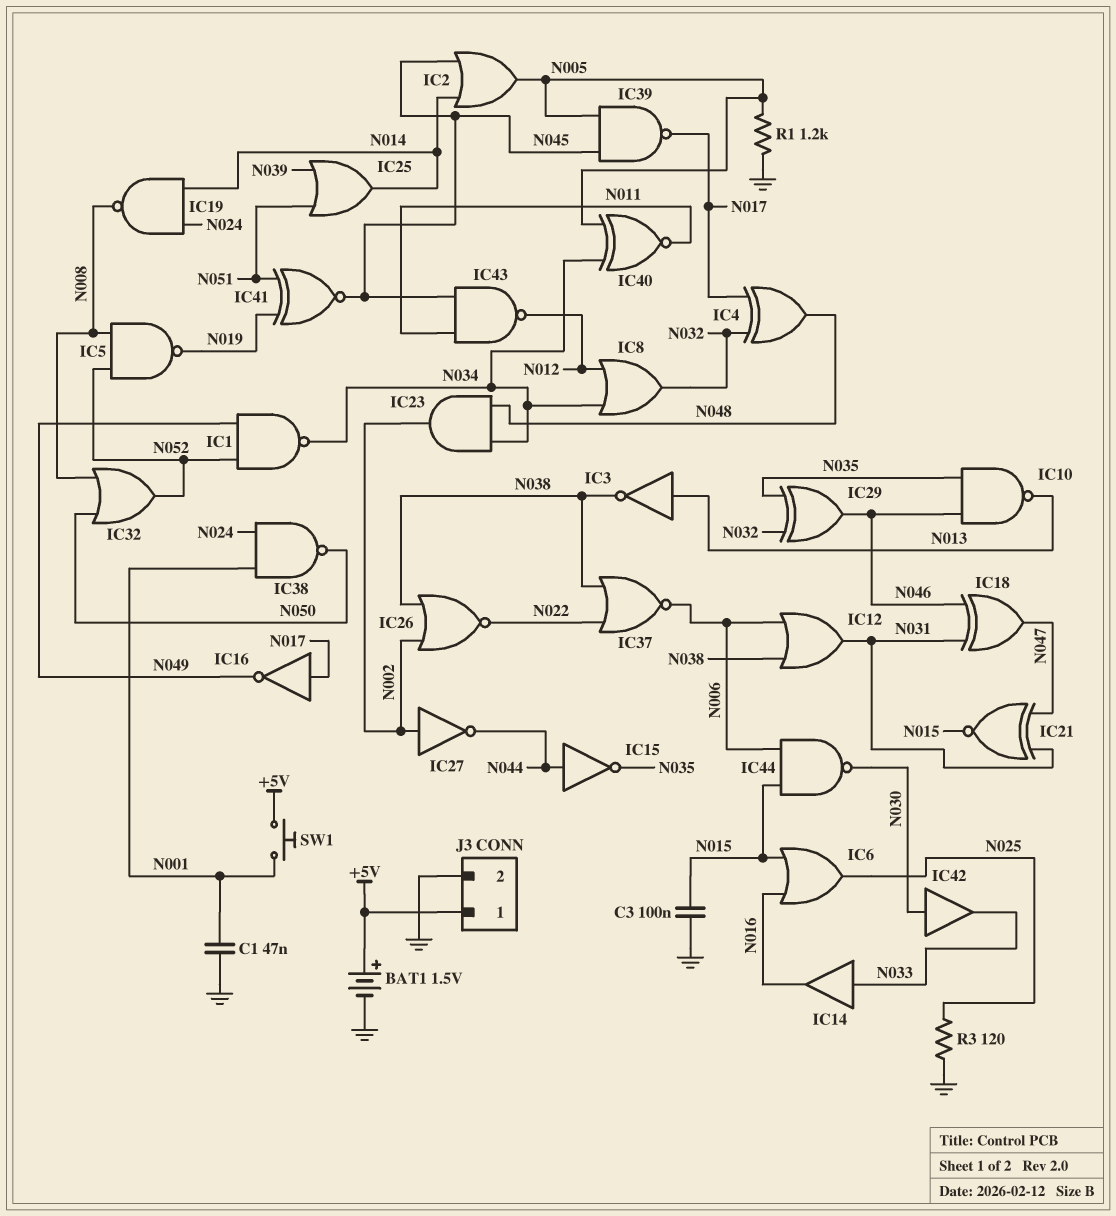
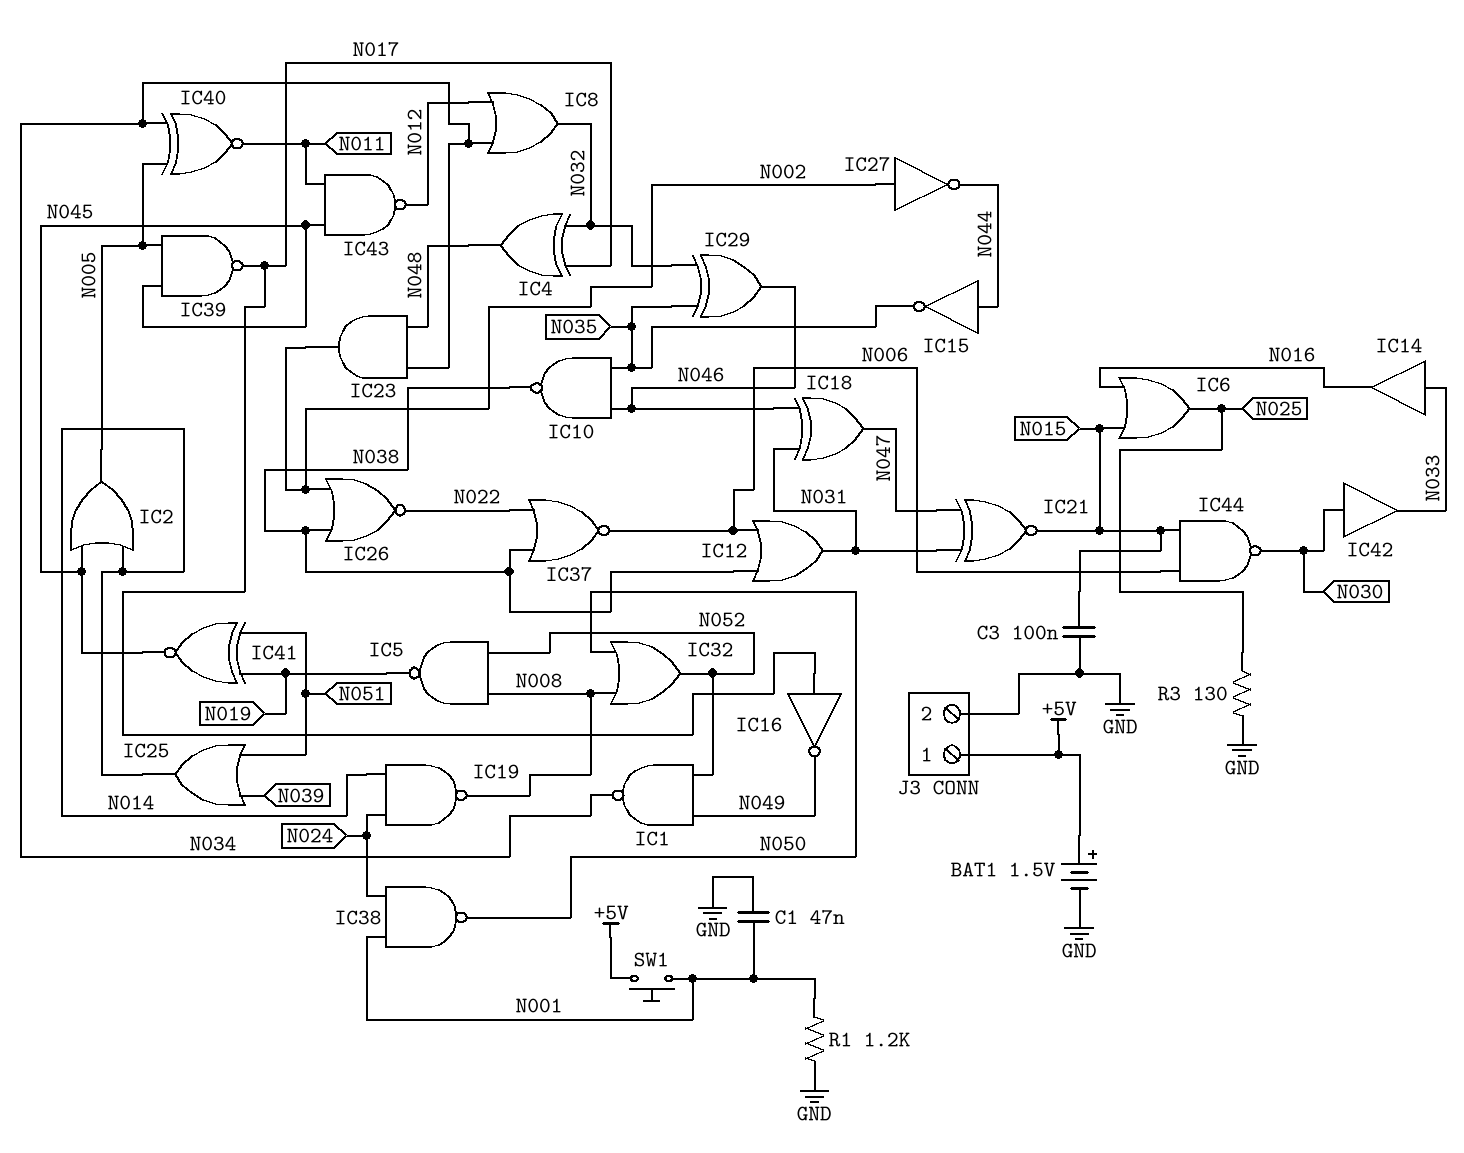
IC3: NOT (in N013, out N038) -> none
IC10: NAND (in N035, in N046, out N013) -> NAND (in N035, in N046, out N038)
R1: 1.2k (GND, N005) -> 1.2k (GND, N001)
R3: 120 (GND, N025) -> 130 (GND, N025)

